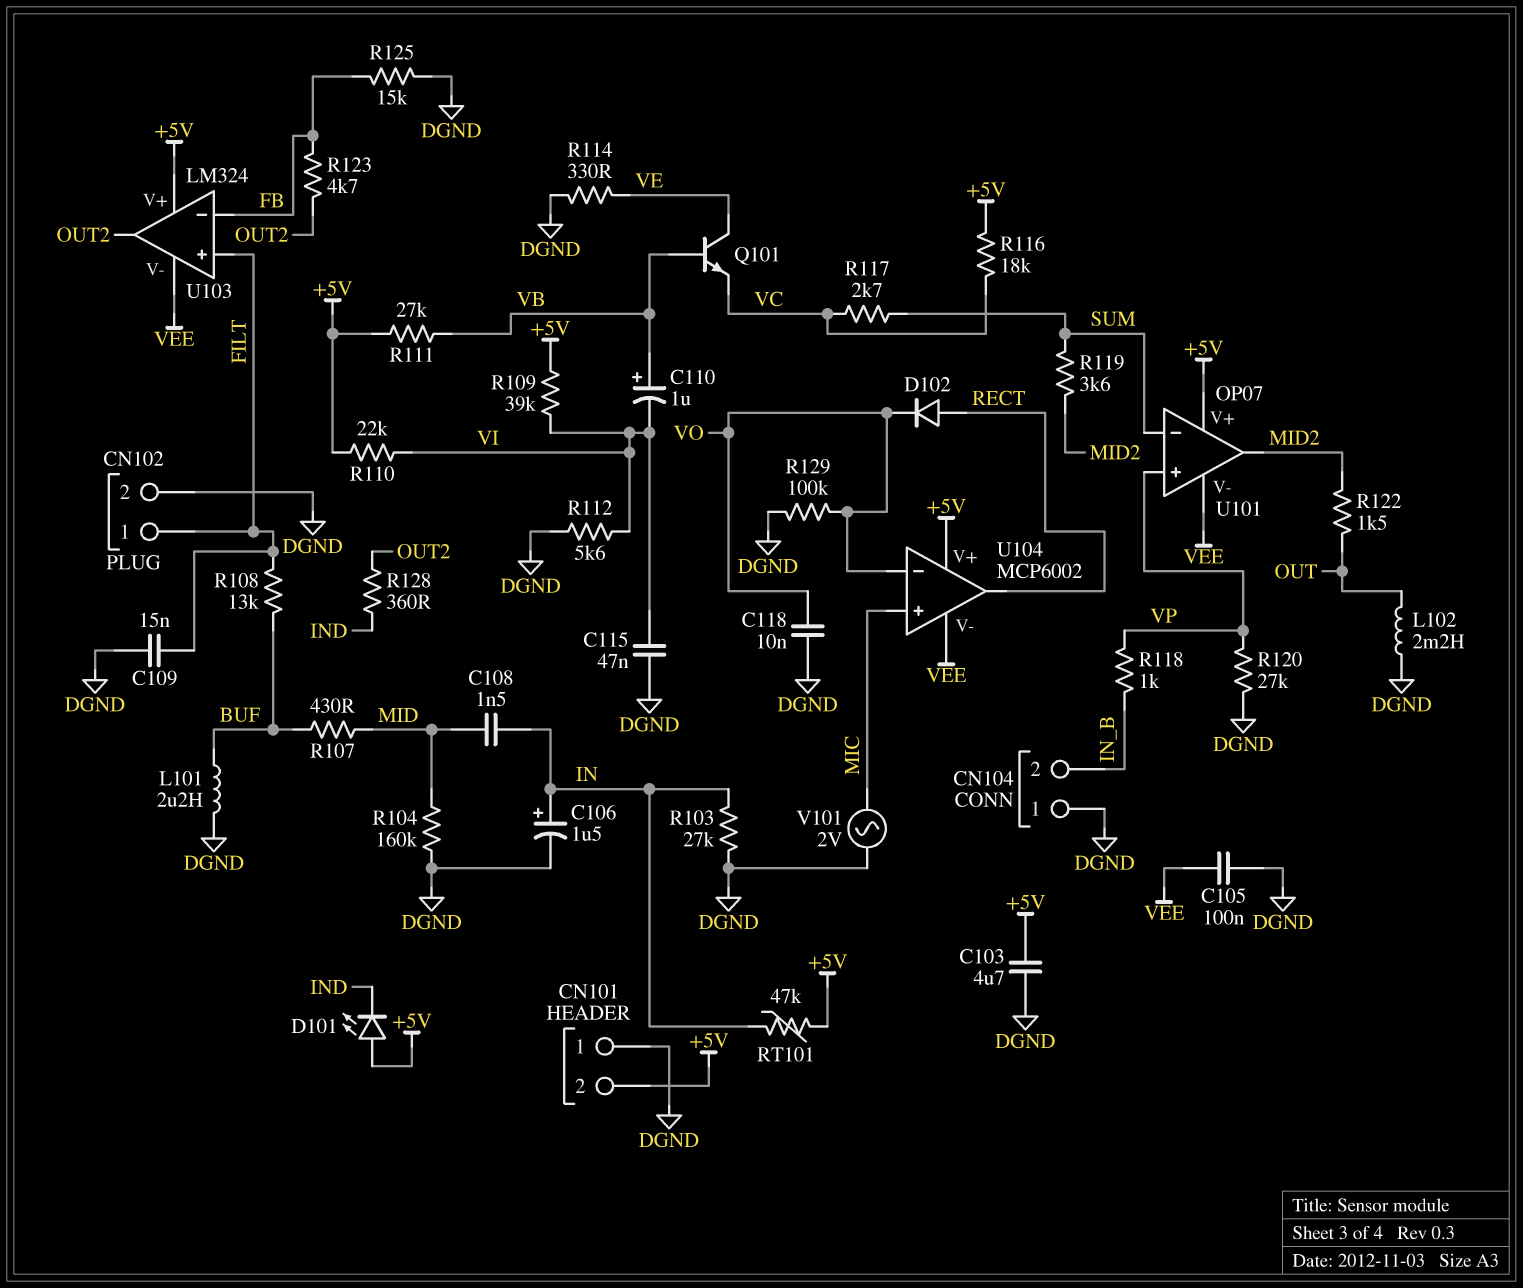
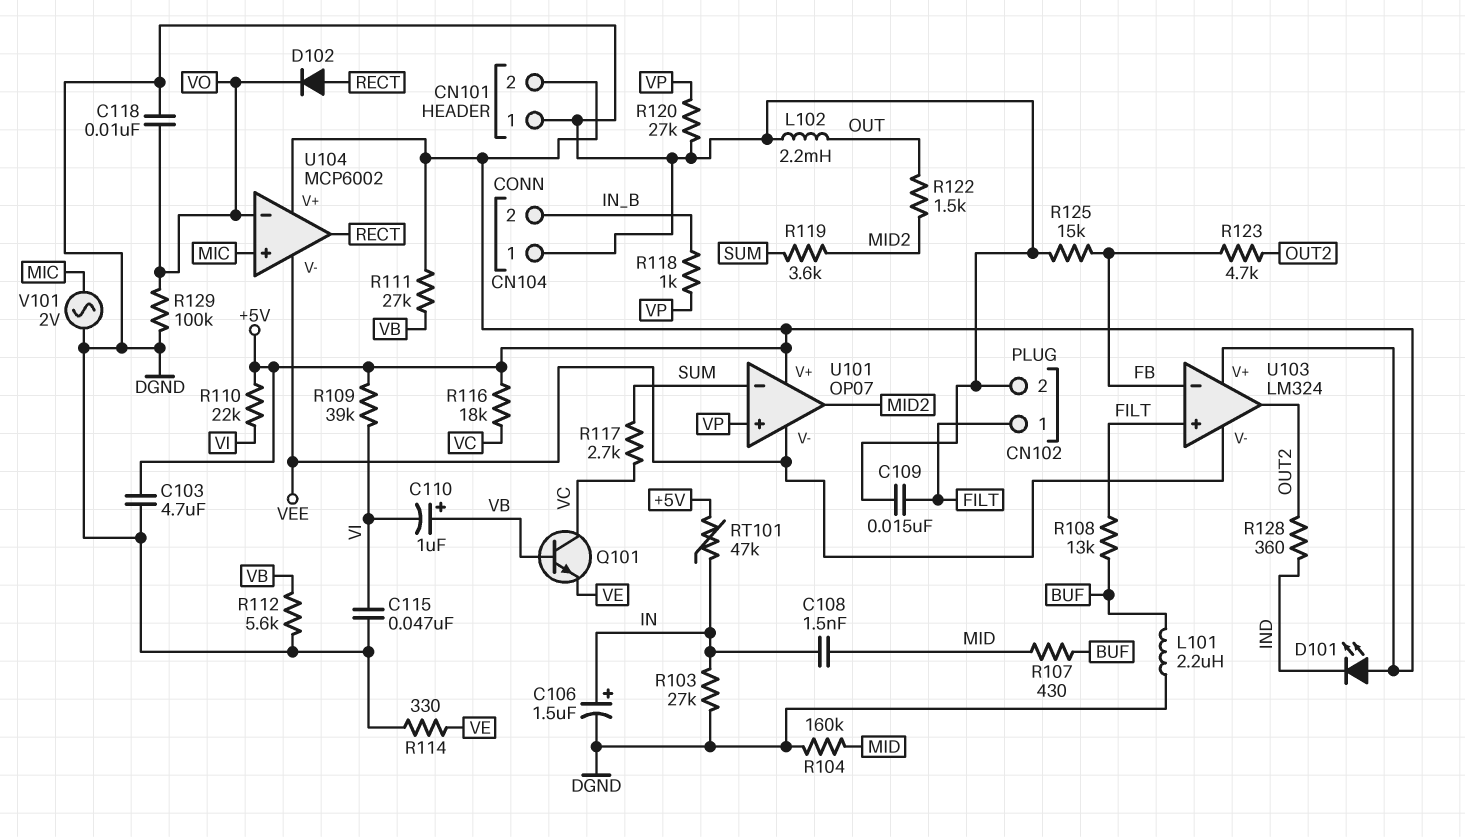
C105: 100nF (DGND, VEE) -> none
Q101: NPN (B VB, C VE, E VC) -> NPN (B VB, C VC, E VE)
R112: 5.6k (DGND, VI) -> 5.6k (DGND, VB)

